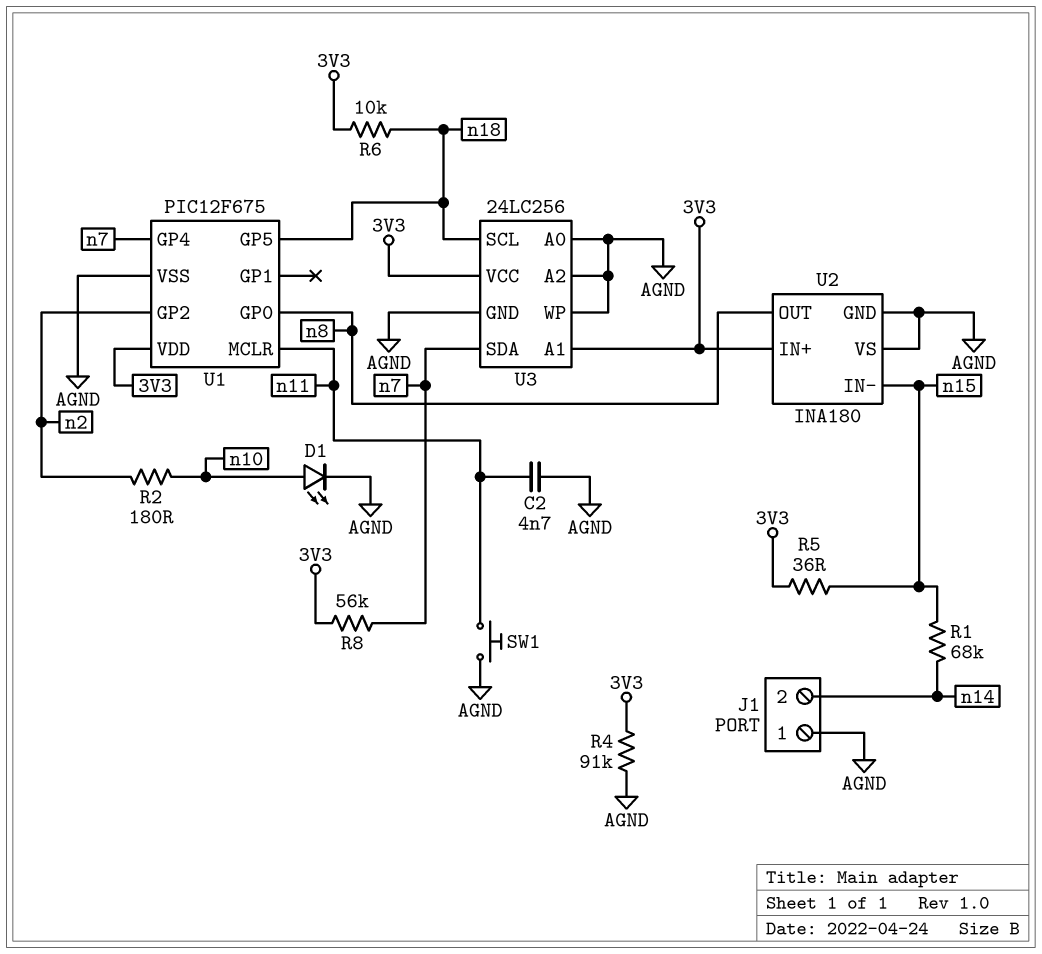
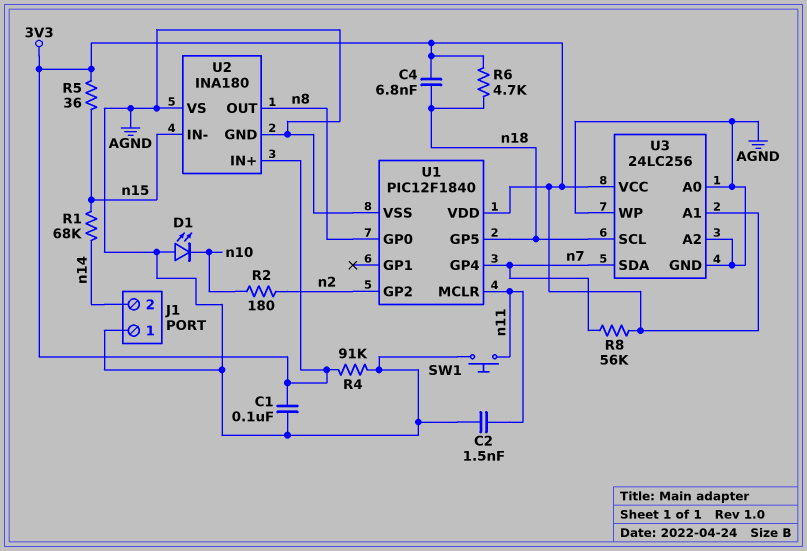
C1: none -> 100nF (3V3, AGND)
C2: 4.7nF (AGND, n11) -> 1.5nF (AGND, n11)
C4: none -> 6.8nF (3V3, n18)
D1: LED (A n10, K AGND) -> LED (A AGND, K n10)
R6: 10k (3V3, n18) -> 4.7k (3V3, n18)
U1: PIC12F675 -> PIC12F1840

